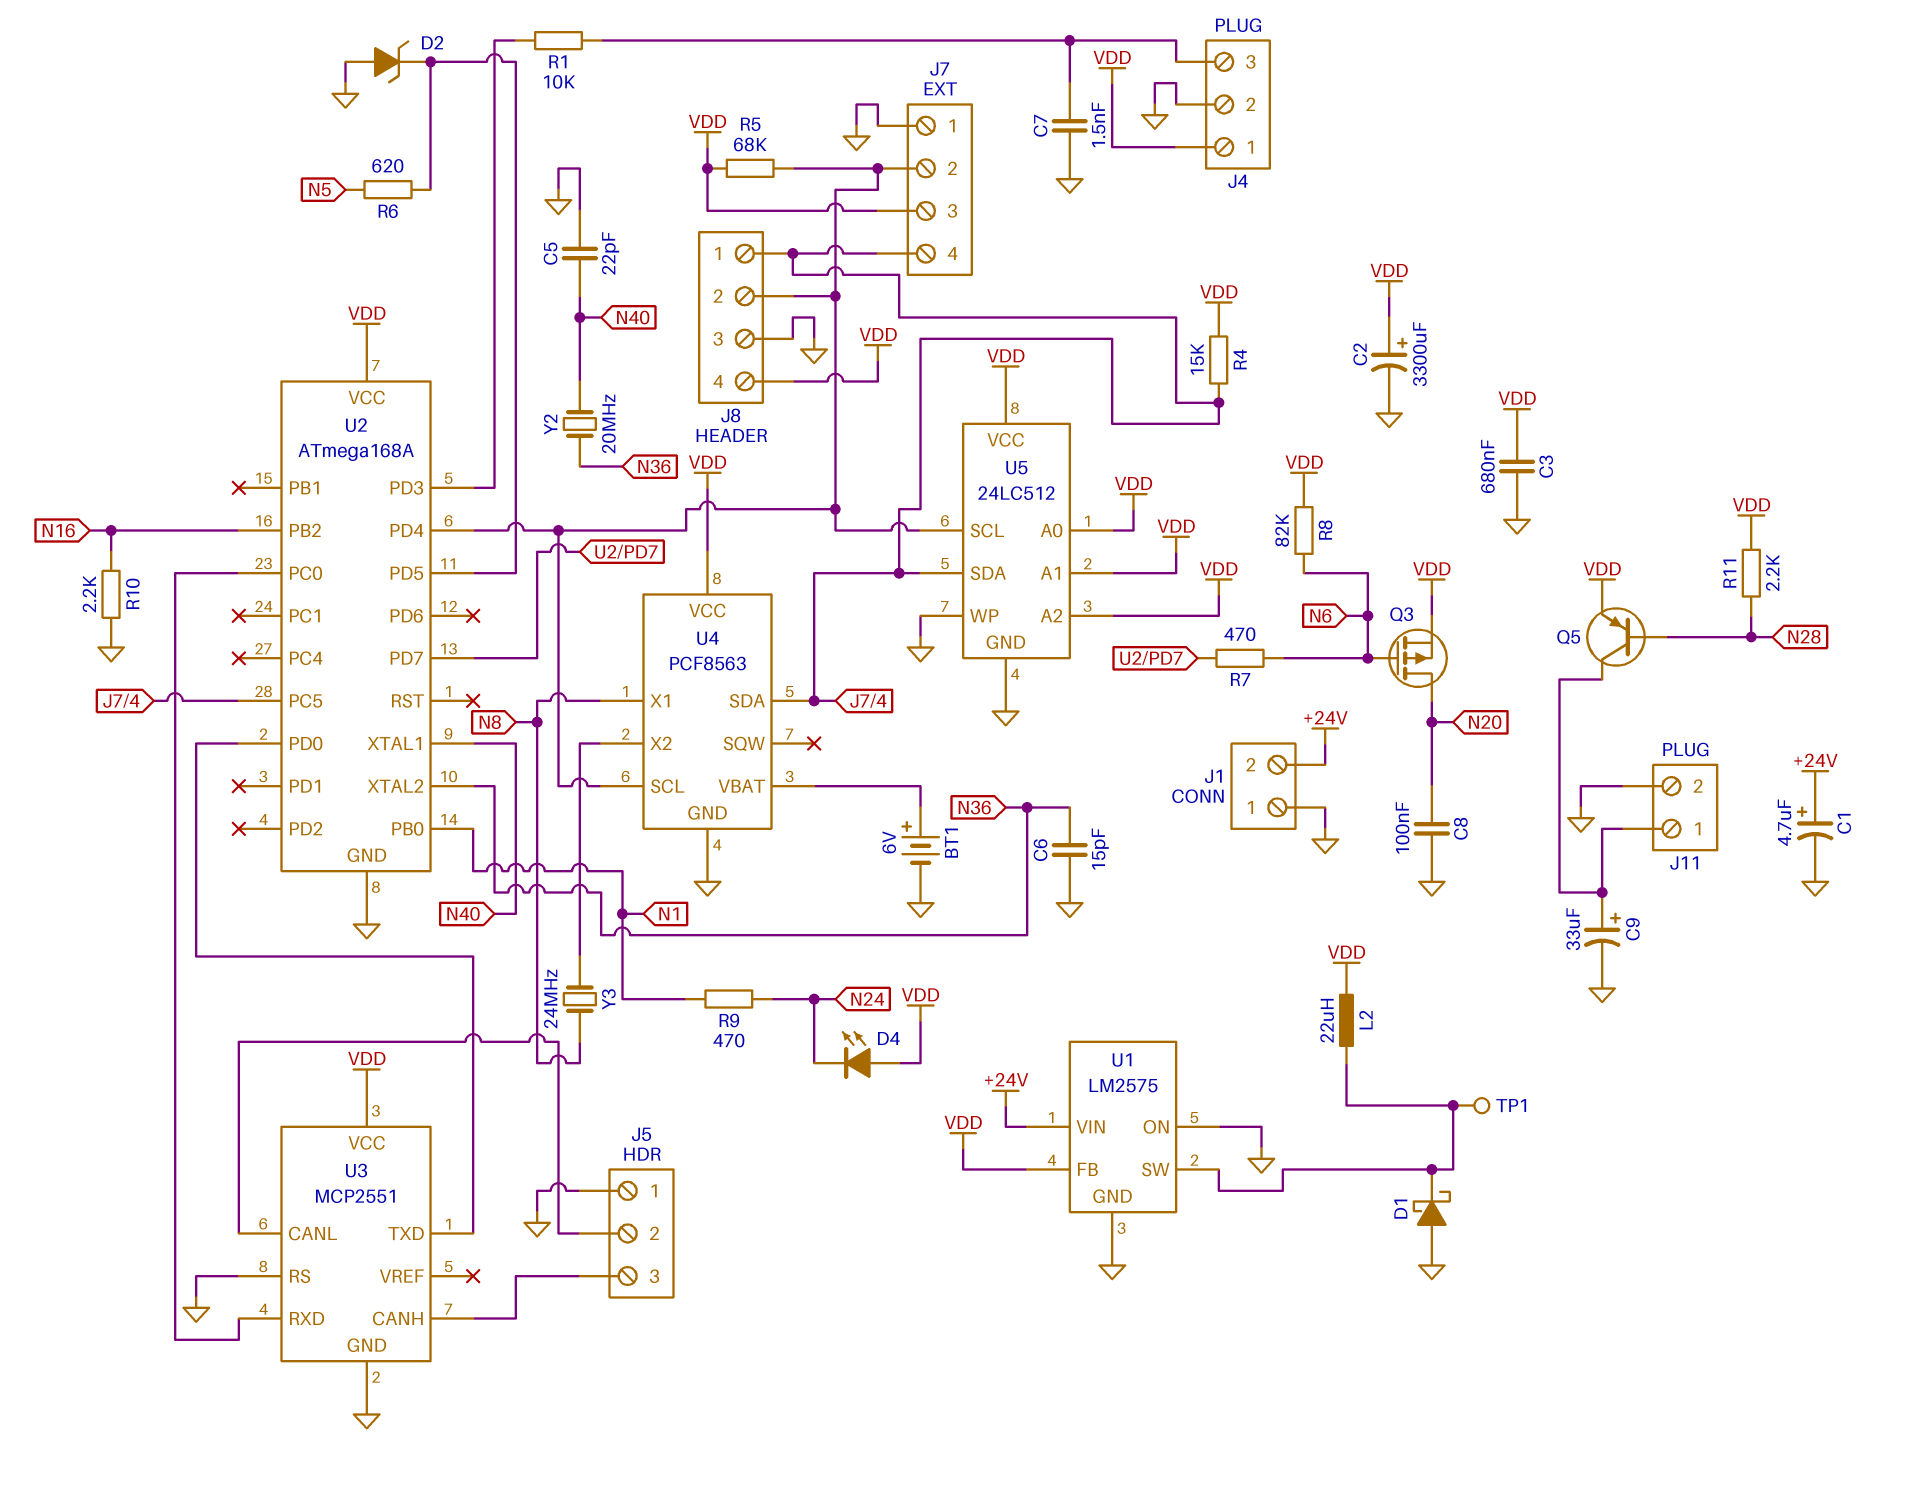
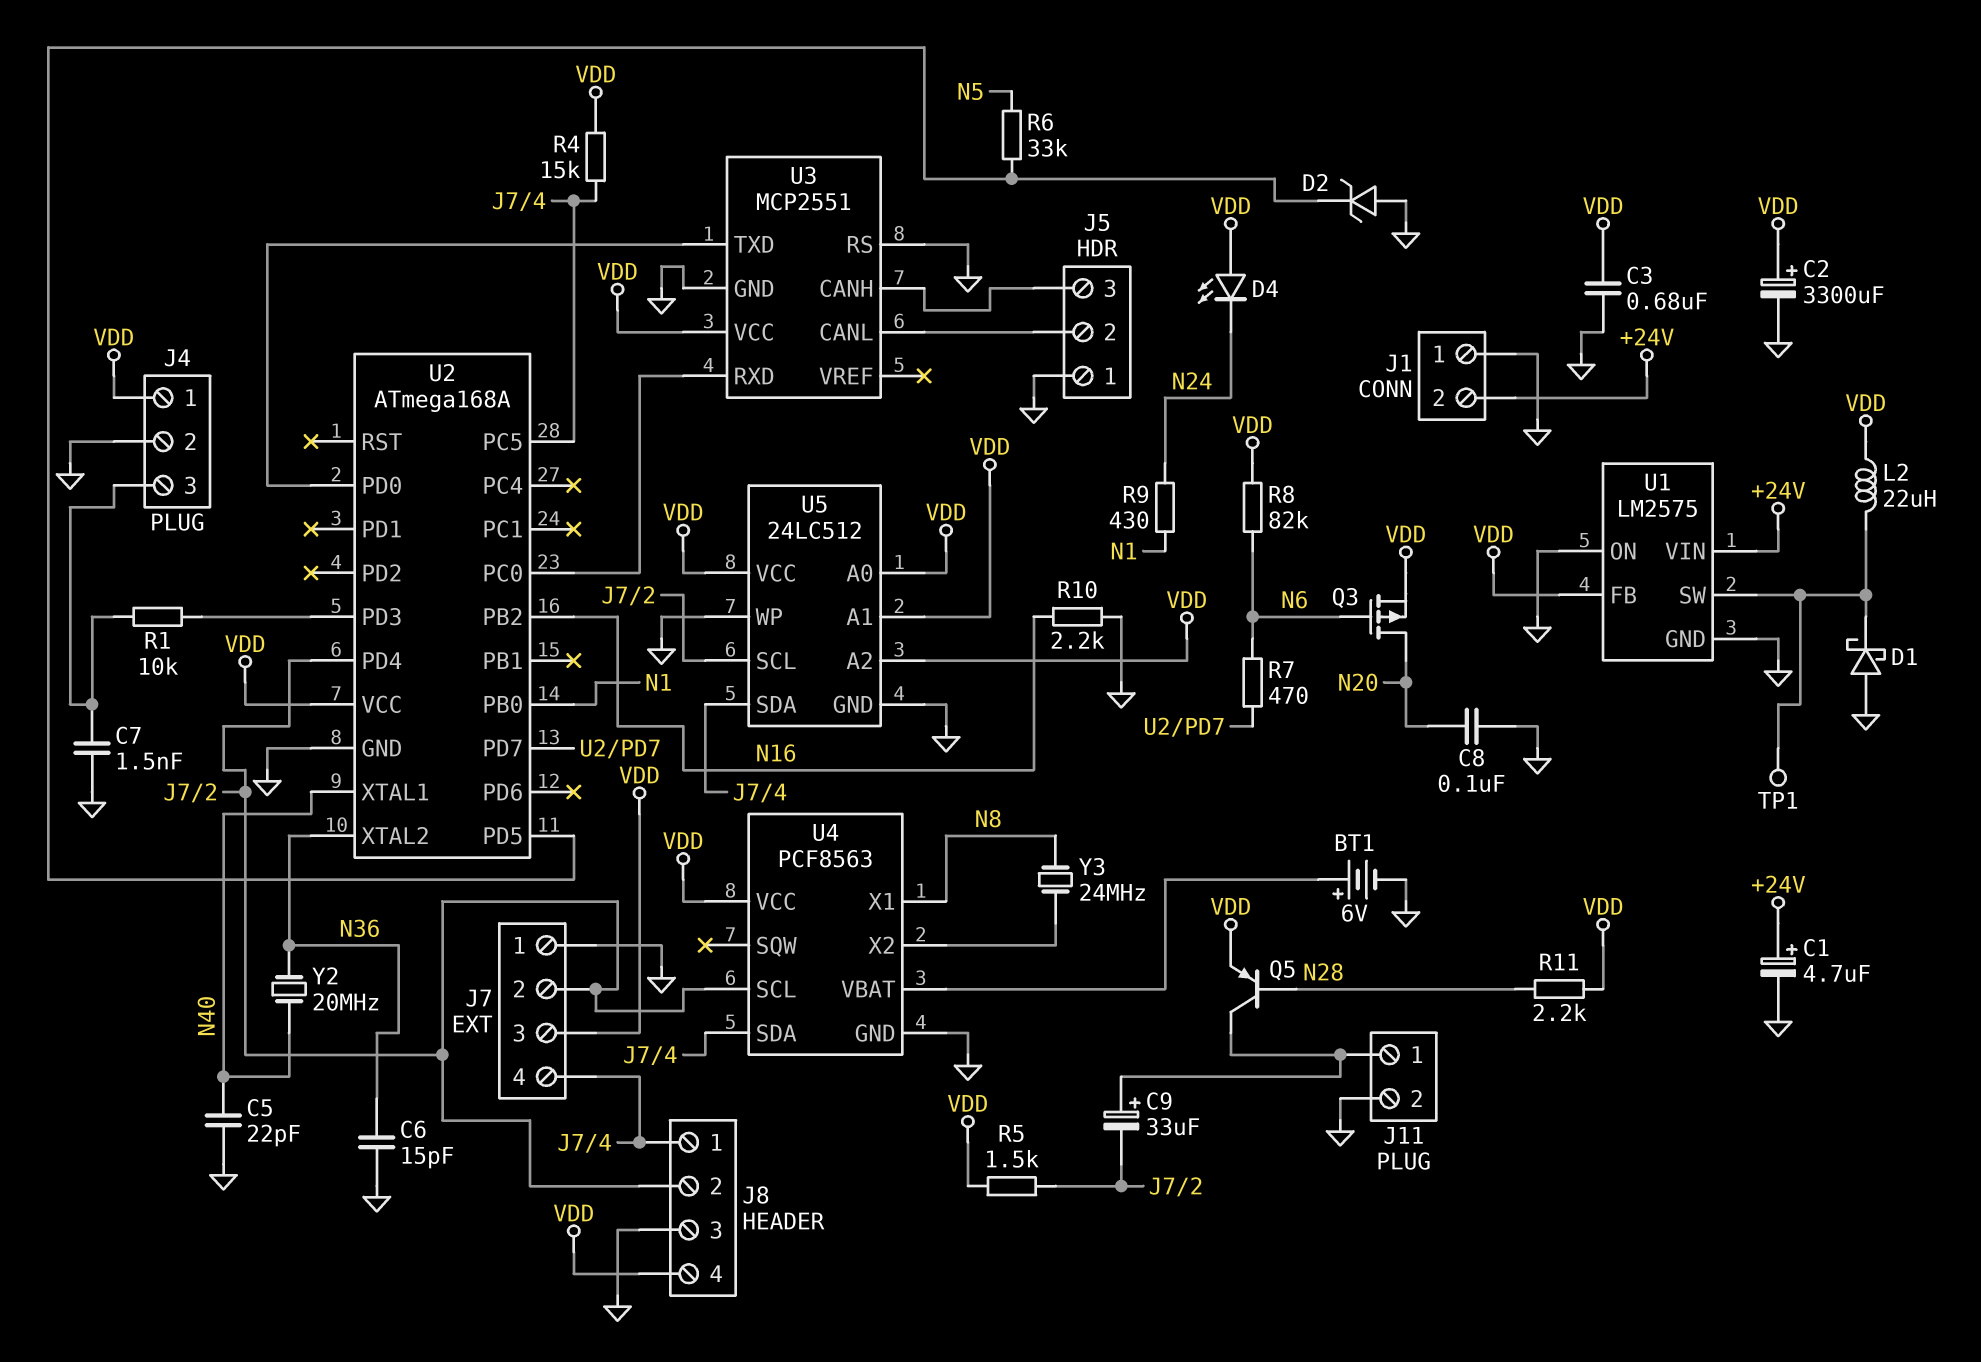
C9: 33uF (plus J11/1, minus GND) -> 33uF (plus J11/1, minus J7/2)
R5: 68k (J7/2, VDD) -> 1.5k (J7/2, VDD)
R6: 620 (N5, U2/PD5) -> 33k (N5, U2/PD5)
R9: 470 (N1, N24) -> 430 (N1, N24)

